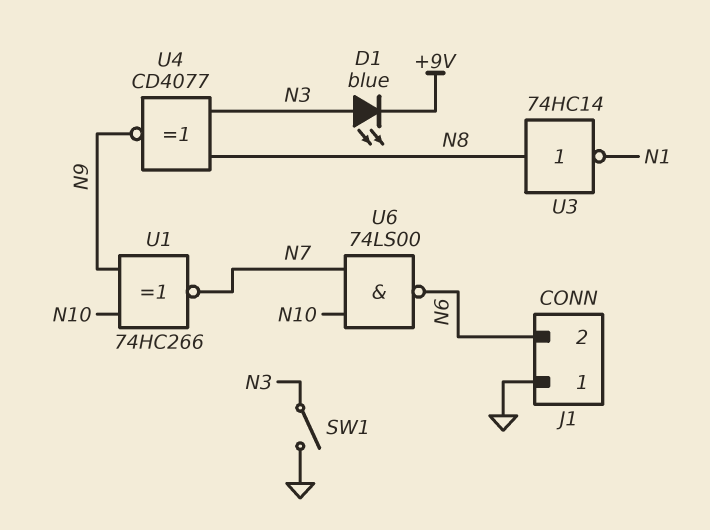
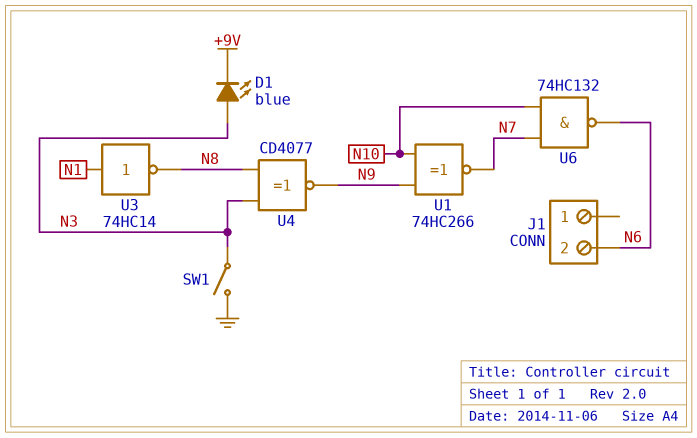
J1 pin 1: GND -> none
U3: NOT 74HC14 (in N8, out N1) -> NOT 74HC14 (in N1, out N8)
U6: NAND 74LS00 (in N7, in N10, out N6) -> NAND 74HC132 (in N7, in N10, out N6)

